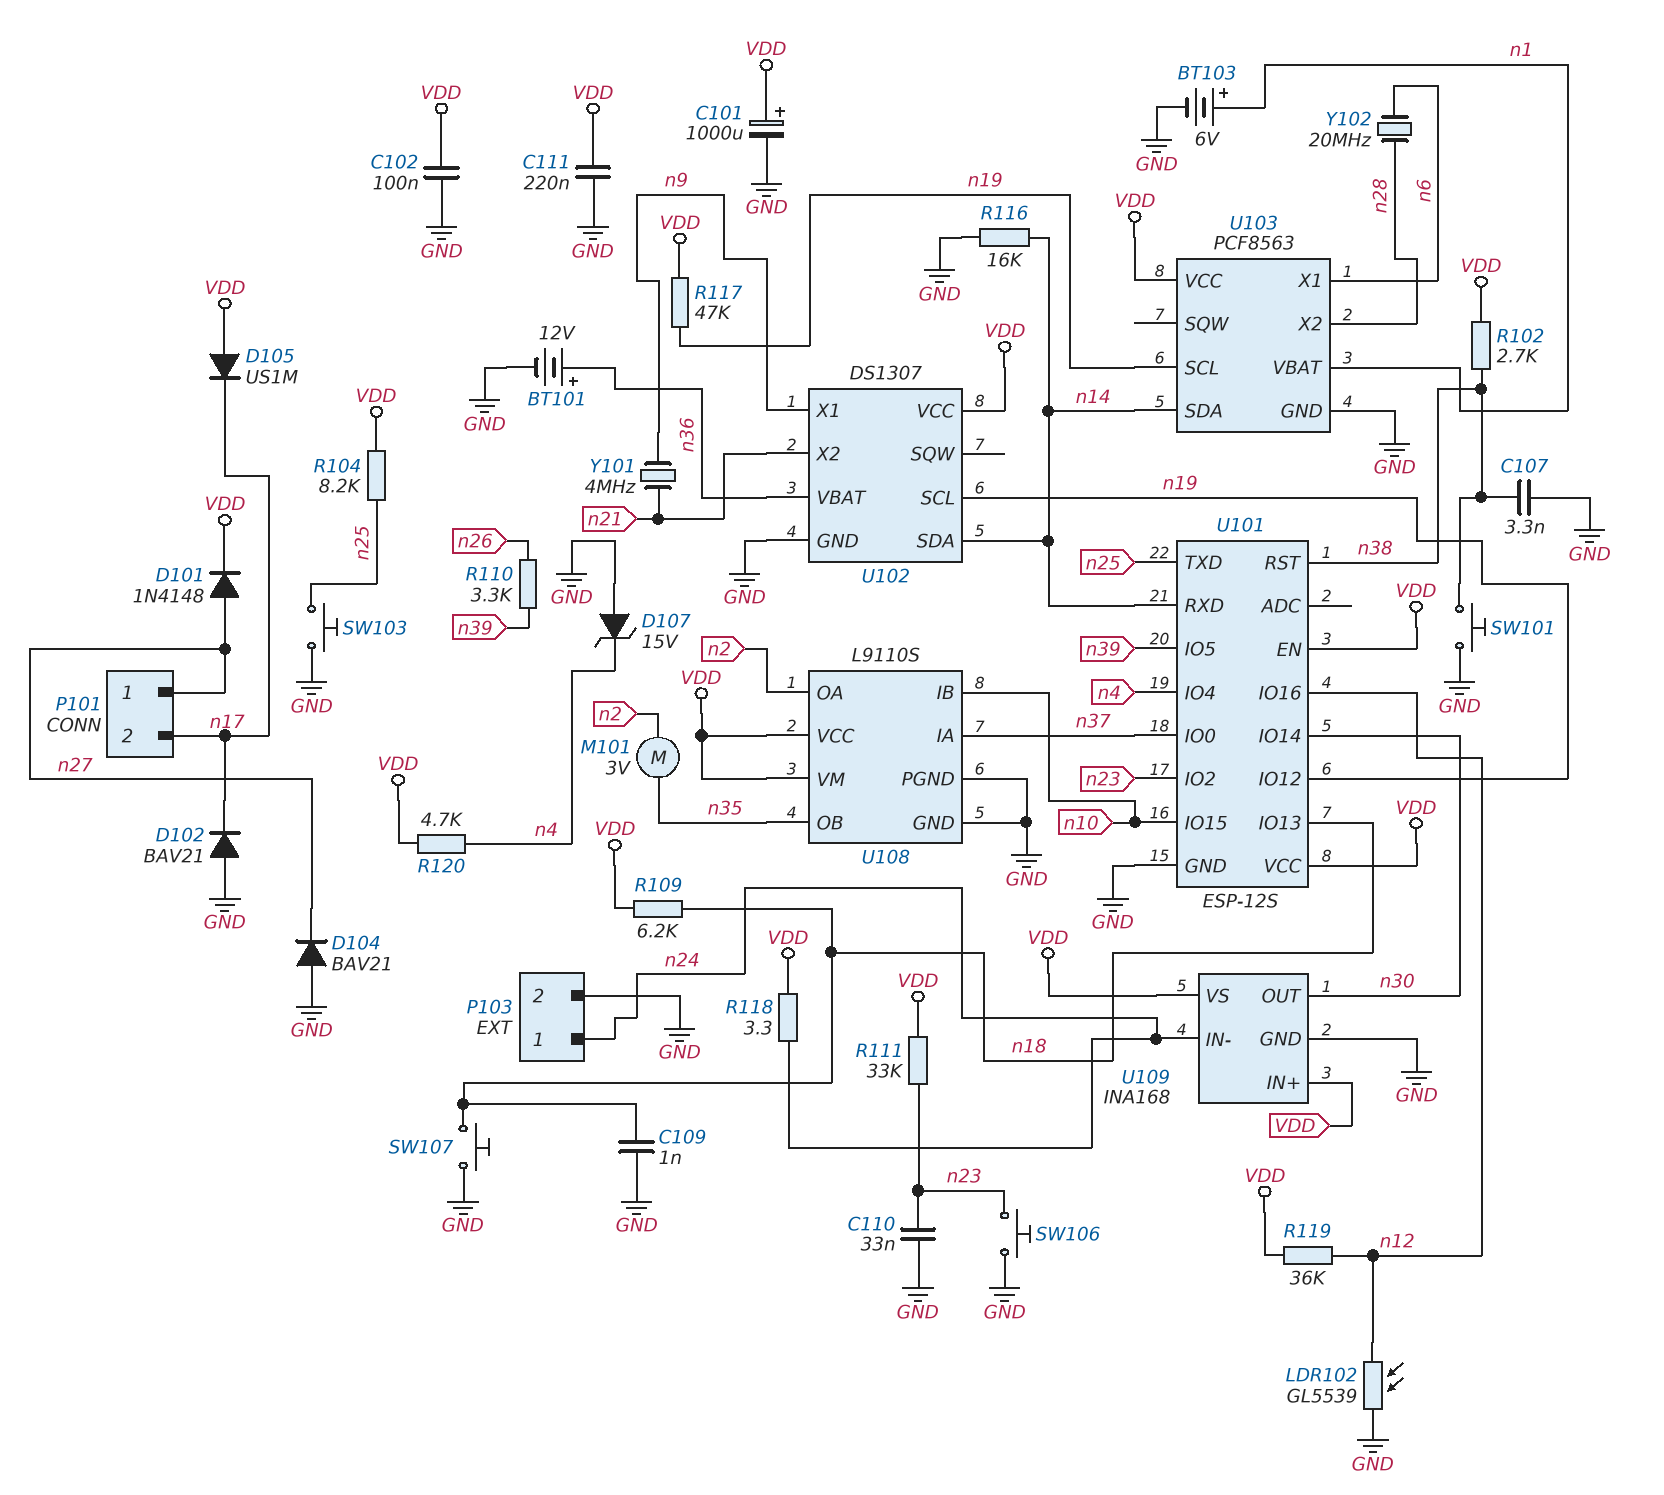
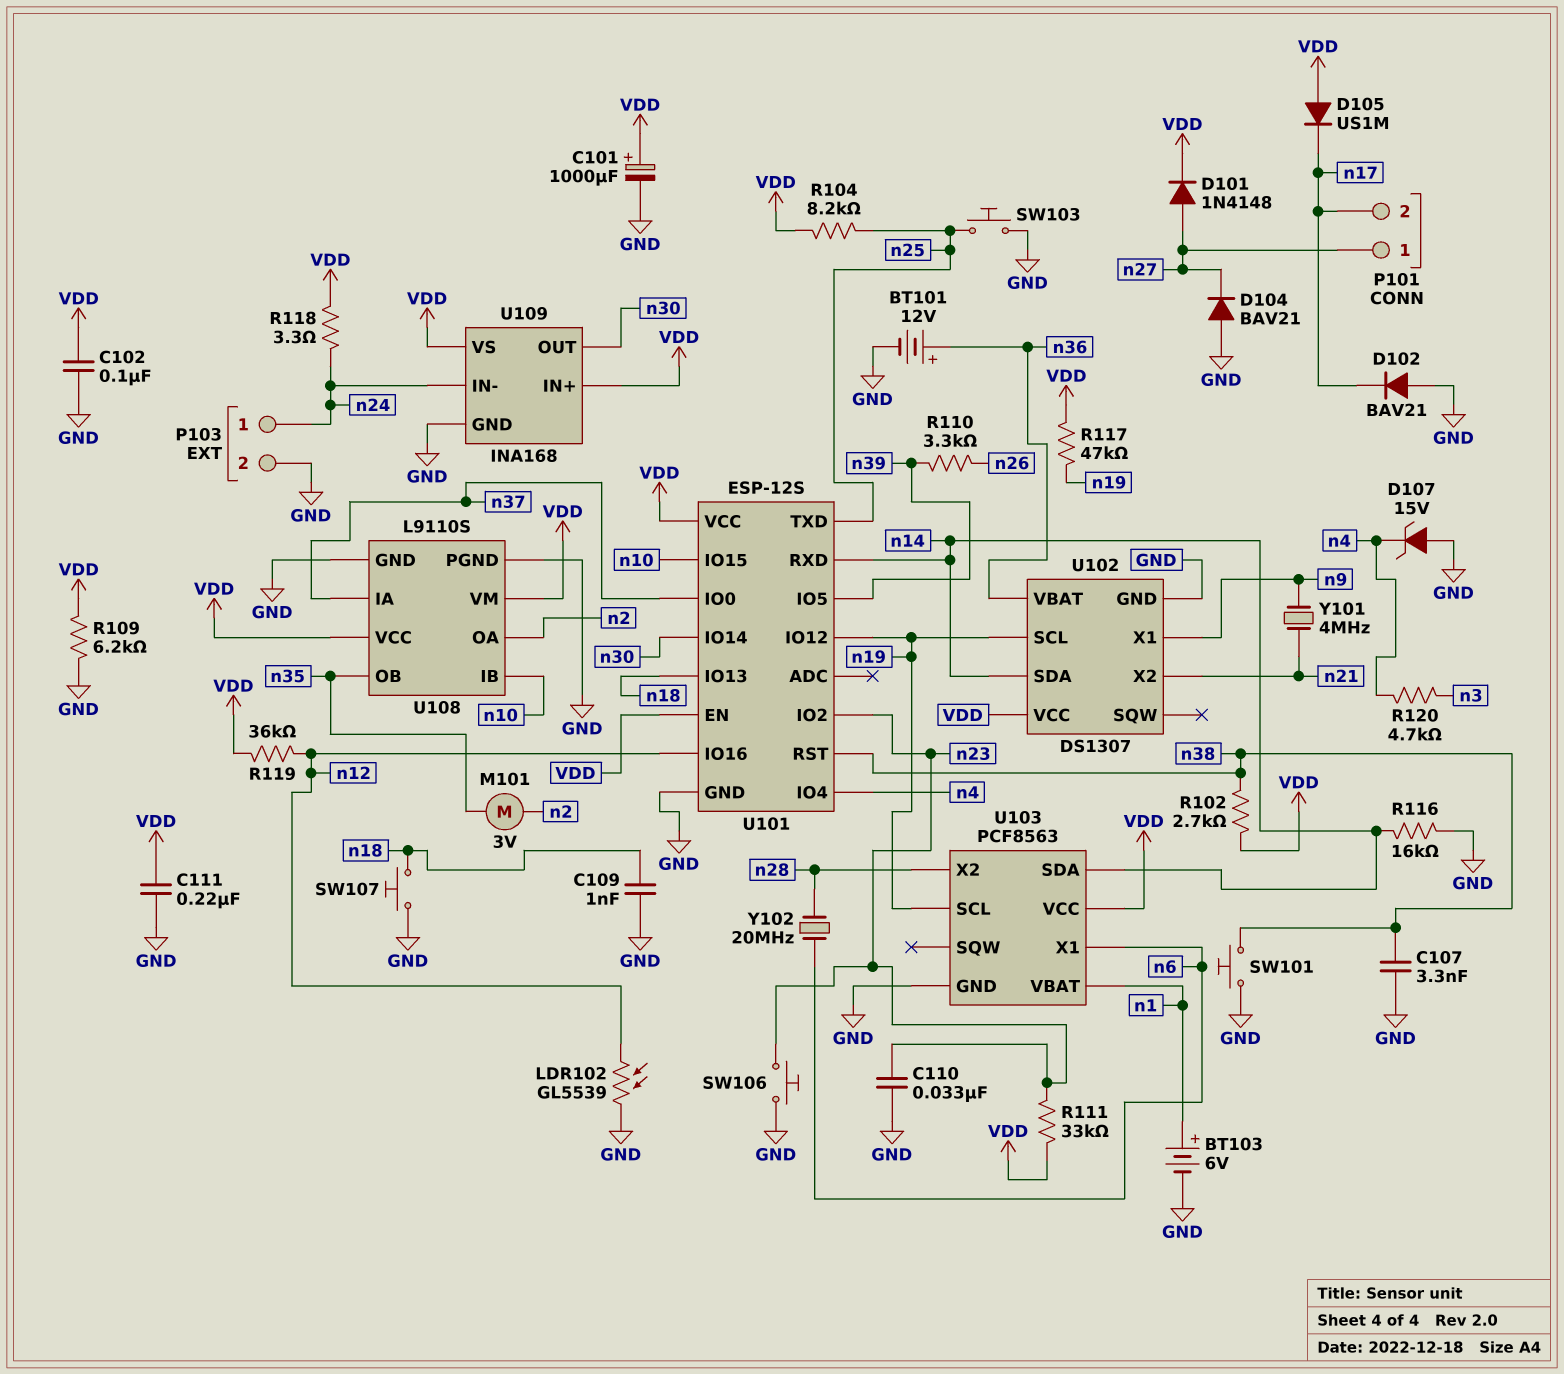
R109: 6.2k (VDD, n18) -> 6.2k (GND, VDD)
R120: 4.7k (VDD, n4) -> 4.7k (n3, n4)

